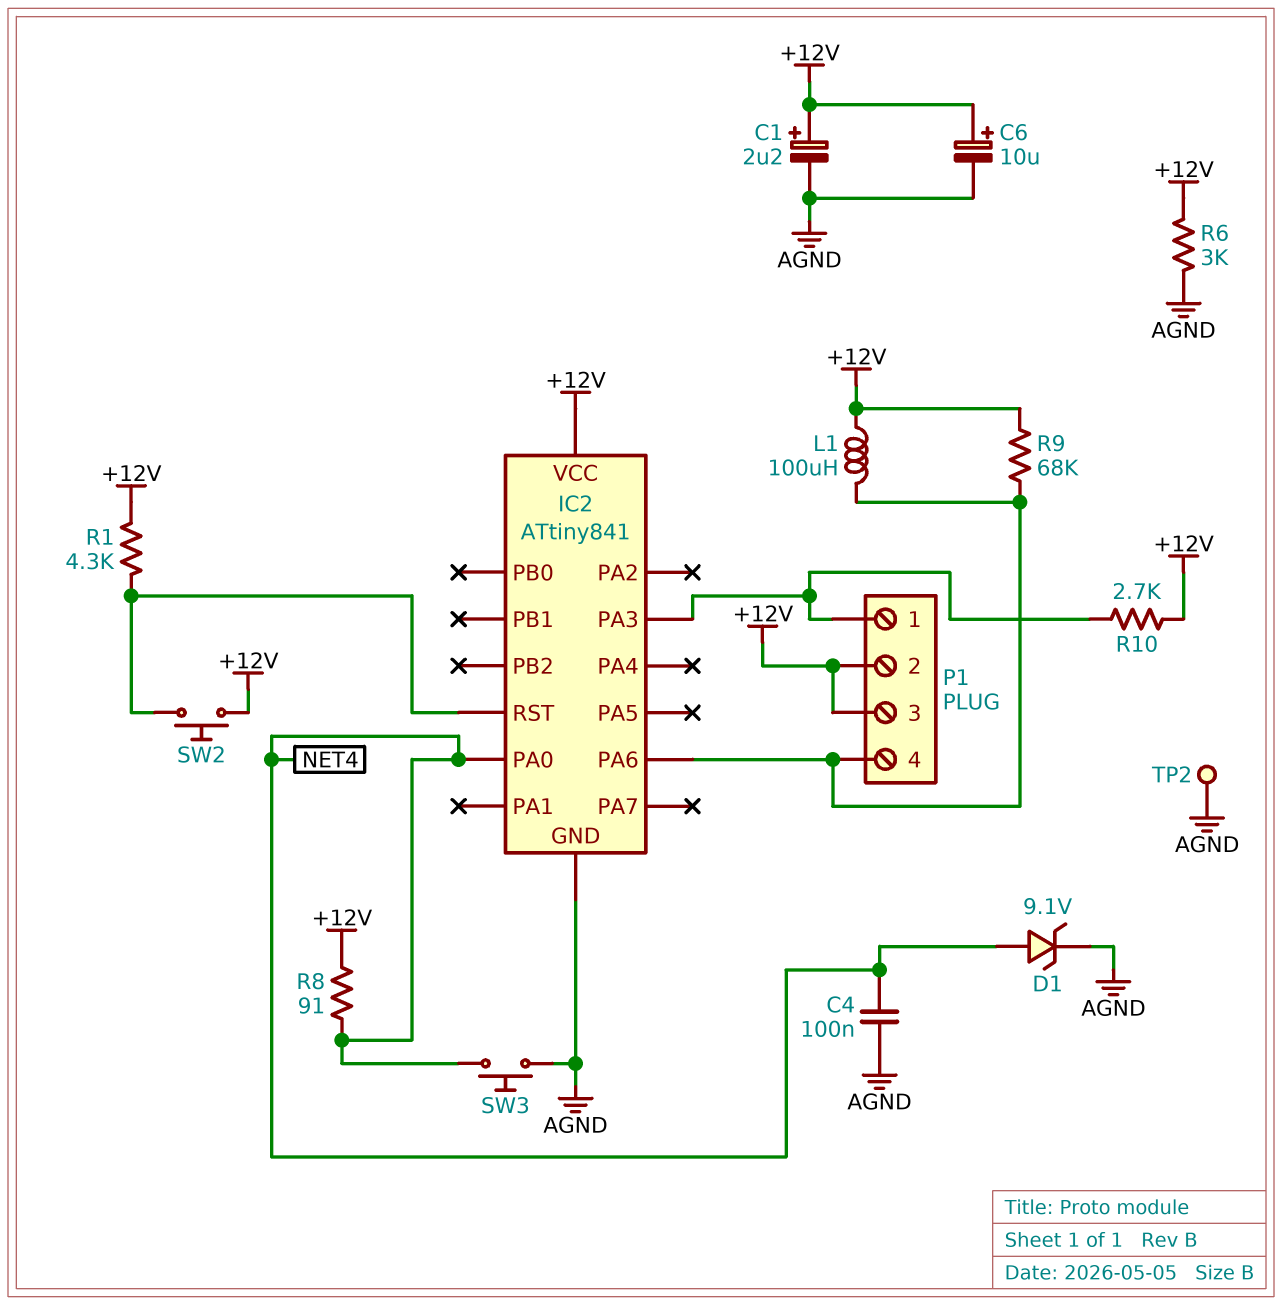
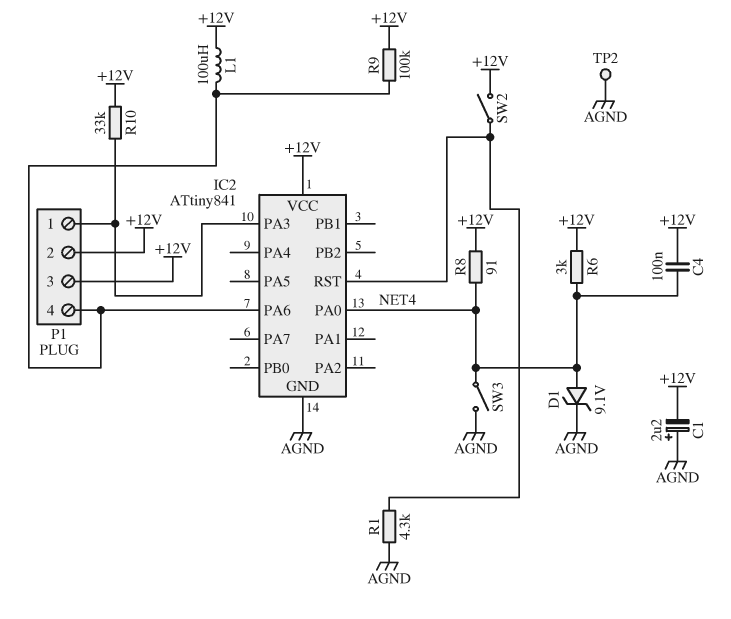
C1: 2.2uF (plus +12V, minus AGND) -> 2.2uF (plus AGND, minus +12V)
C4: 100nF (AGND, NET4) -> 100nF (+12V, NET4)
C6: 10uF (plus +12V, minus AGND) -> none
R1: 4.3k (+12V, IC2/RST) -> 4.3k (AGND, IC2/RST)
R6: 3k (+12V, AGND) -> 3k (+12V, NET4)
R9: 68k (+12V, IC2/PA6) -> 100k (+12V, IC2/PA6)
R10: 2.7k (+12V, IC2/PA3) -> 33k (+12V, IC2/PA3)
SW2: button (+12V, IC2/RST) -> switch (+12V, IC2/RST)
SW3: button (AGND, NET4) -> switch (AGND, NET4)

